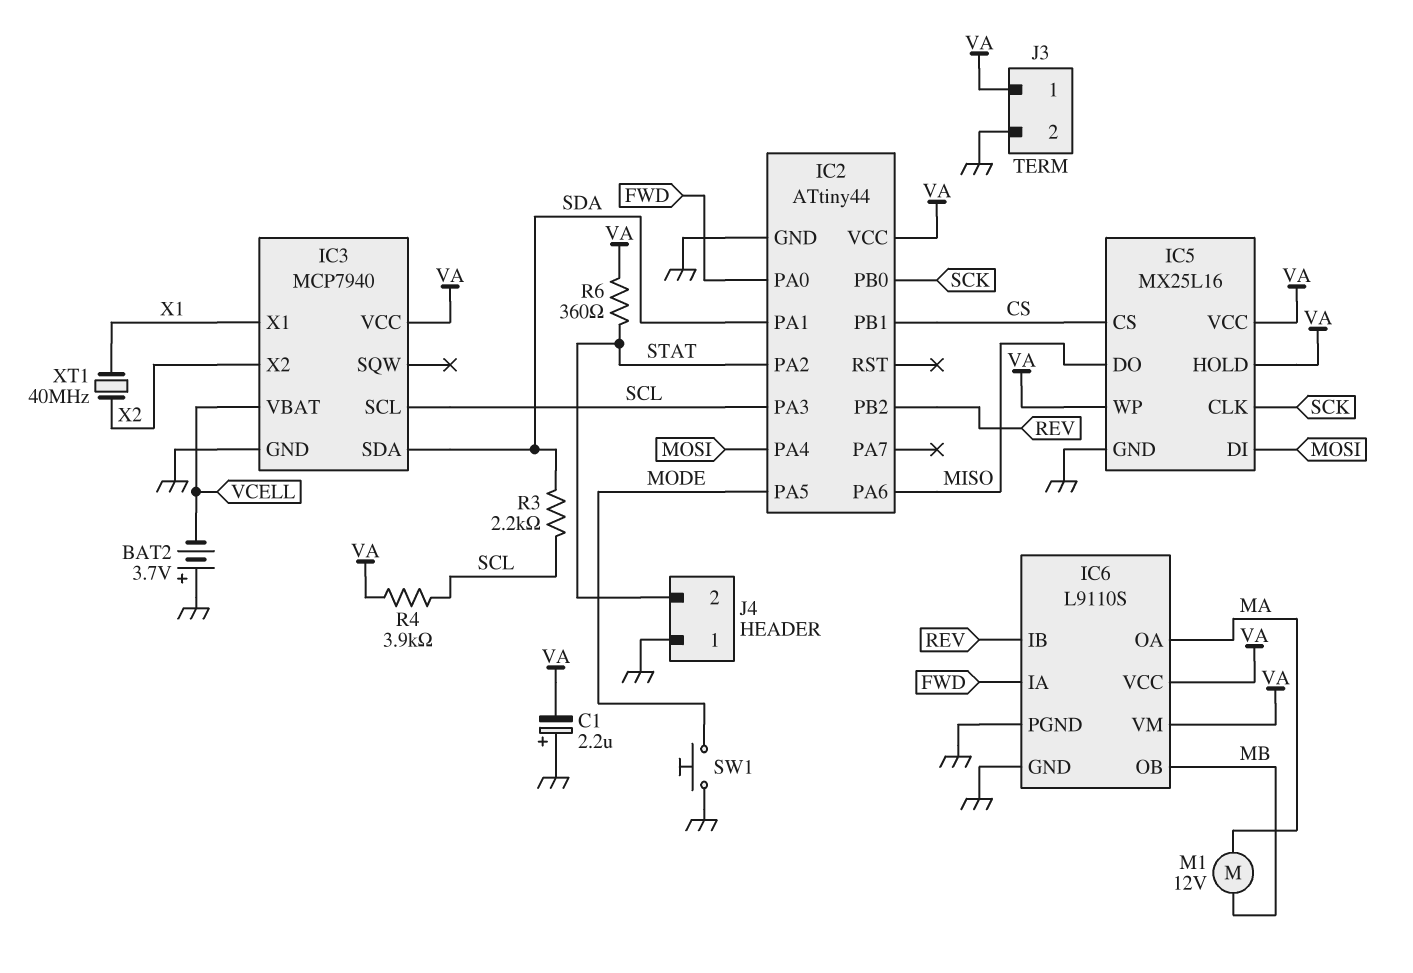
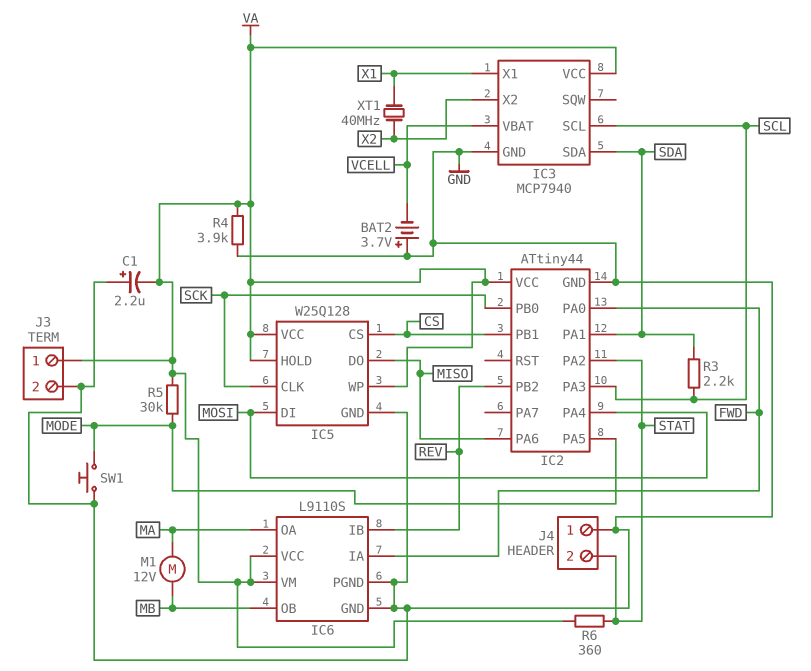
IC5: MX25L16 -> W25Q128
R4: 3.9k (SCL, VA) -> 3.9k (GND, VA)
R5: none -> 30k (MODE, VA)

